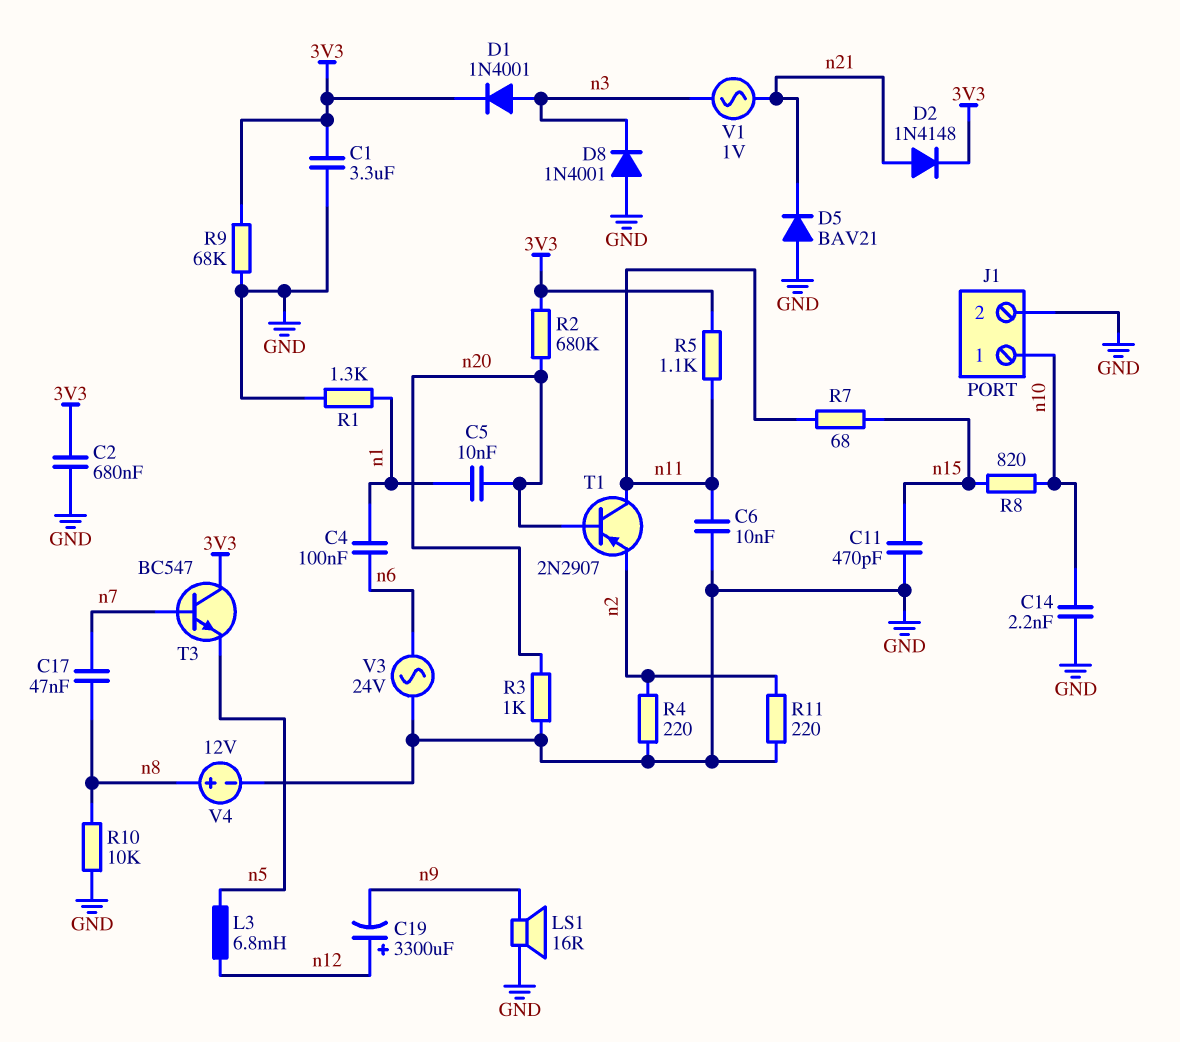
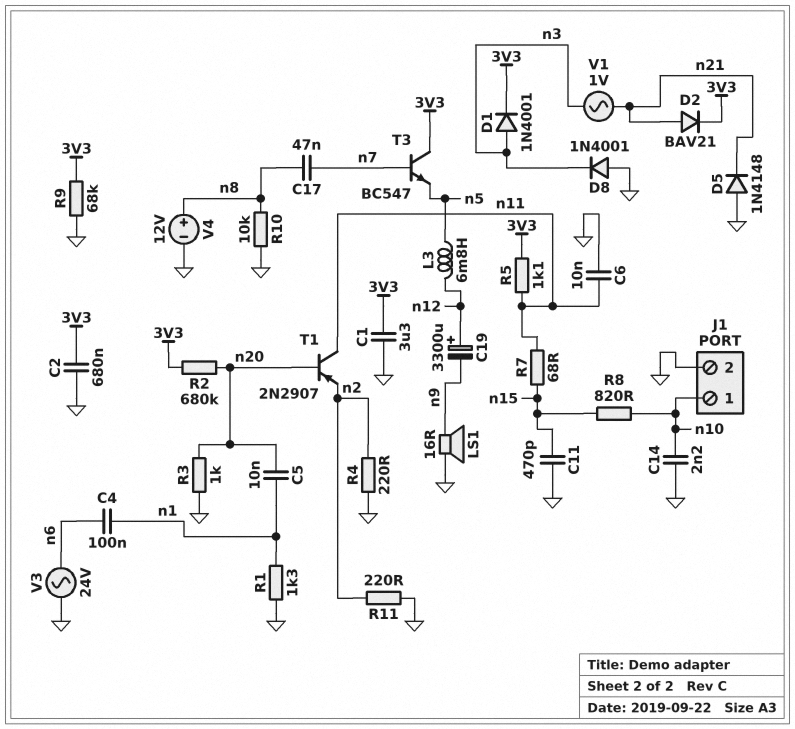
D2: diode 1N4148 (A n21, K 3V3) -> diode BAV21 (A n21, K 3V3)
D5: diode BAV21 (A GND, K n21) -> diode 1N4148 (A GND, K n21)

